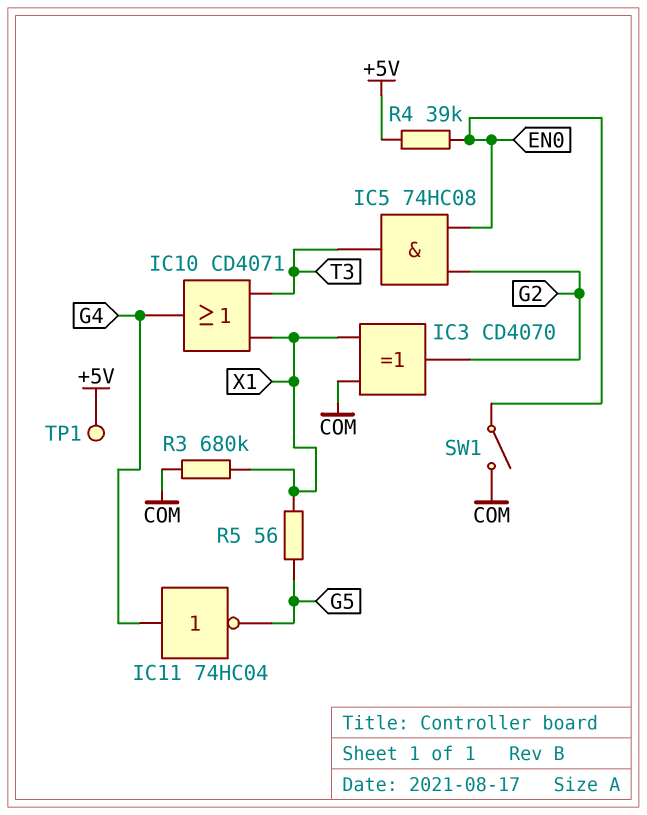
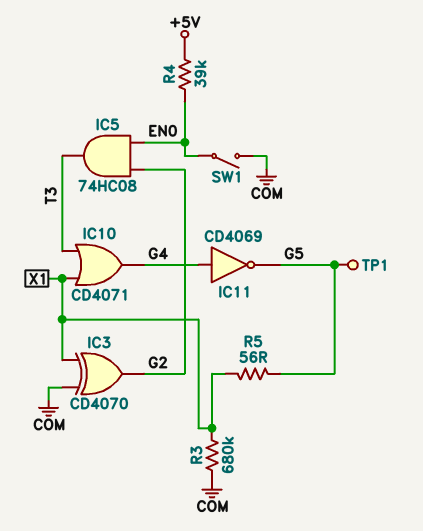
IC11: NOT 74HC04 (in G4, out G5) -> NOT CD4069 (in G4, out G5)
TP1: test point (+5V) -> test point (G5)

